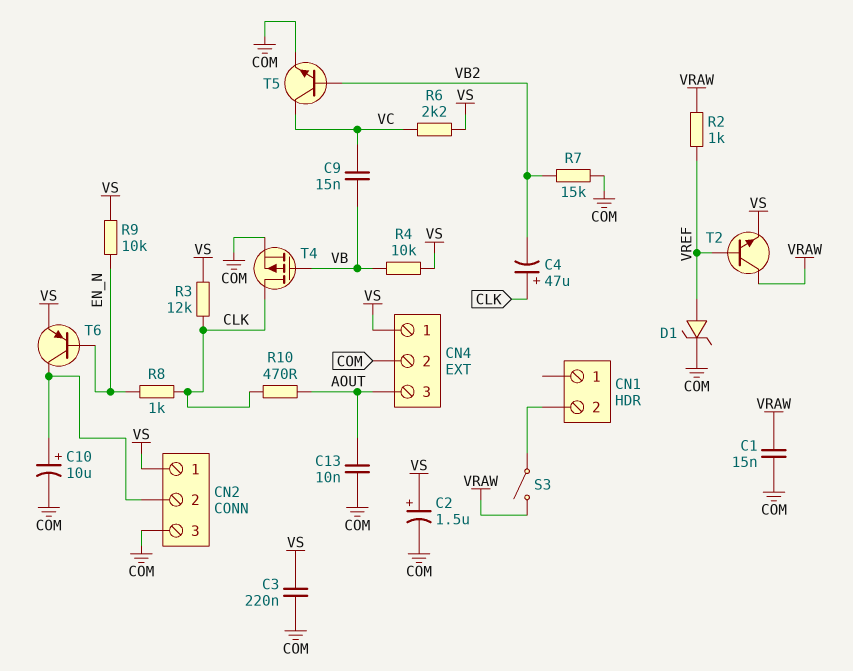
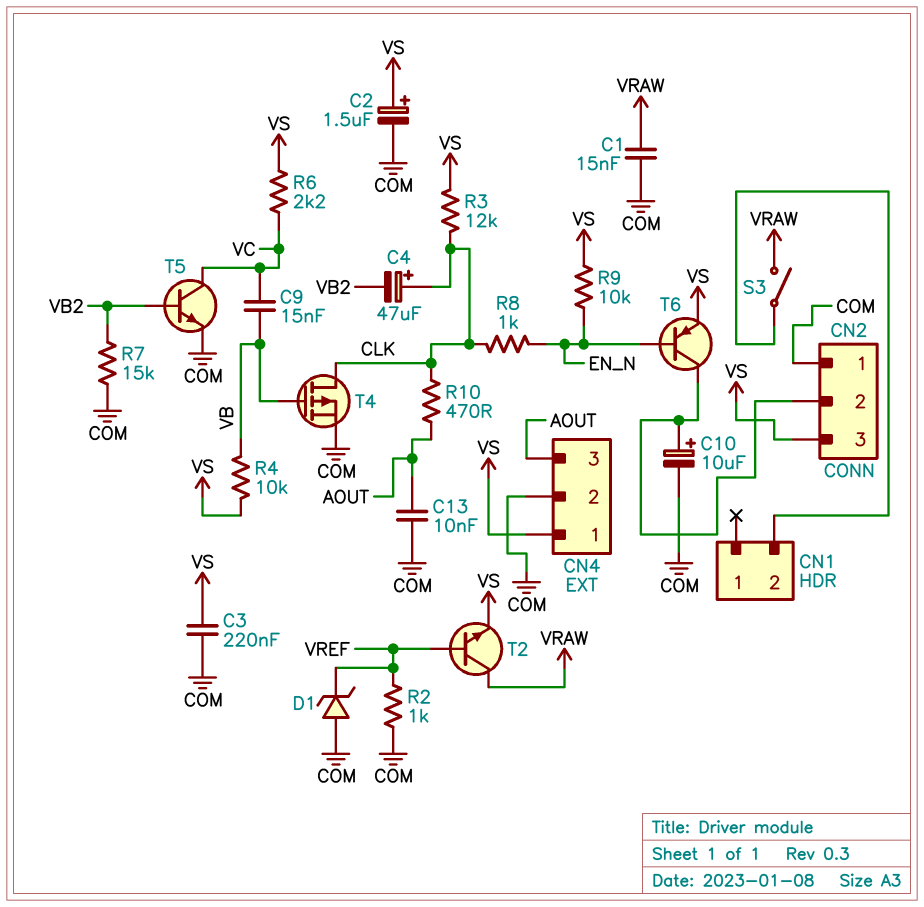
CN2 pin 1: VS -> COM
CN2 pin 3: COM -> VS
D1: zener (A VREF, K COM) -> zener (A COM, K VREF)
R2: 1k (VRAW, VREF) -> 1k (COM, VREF)

